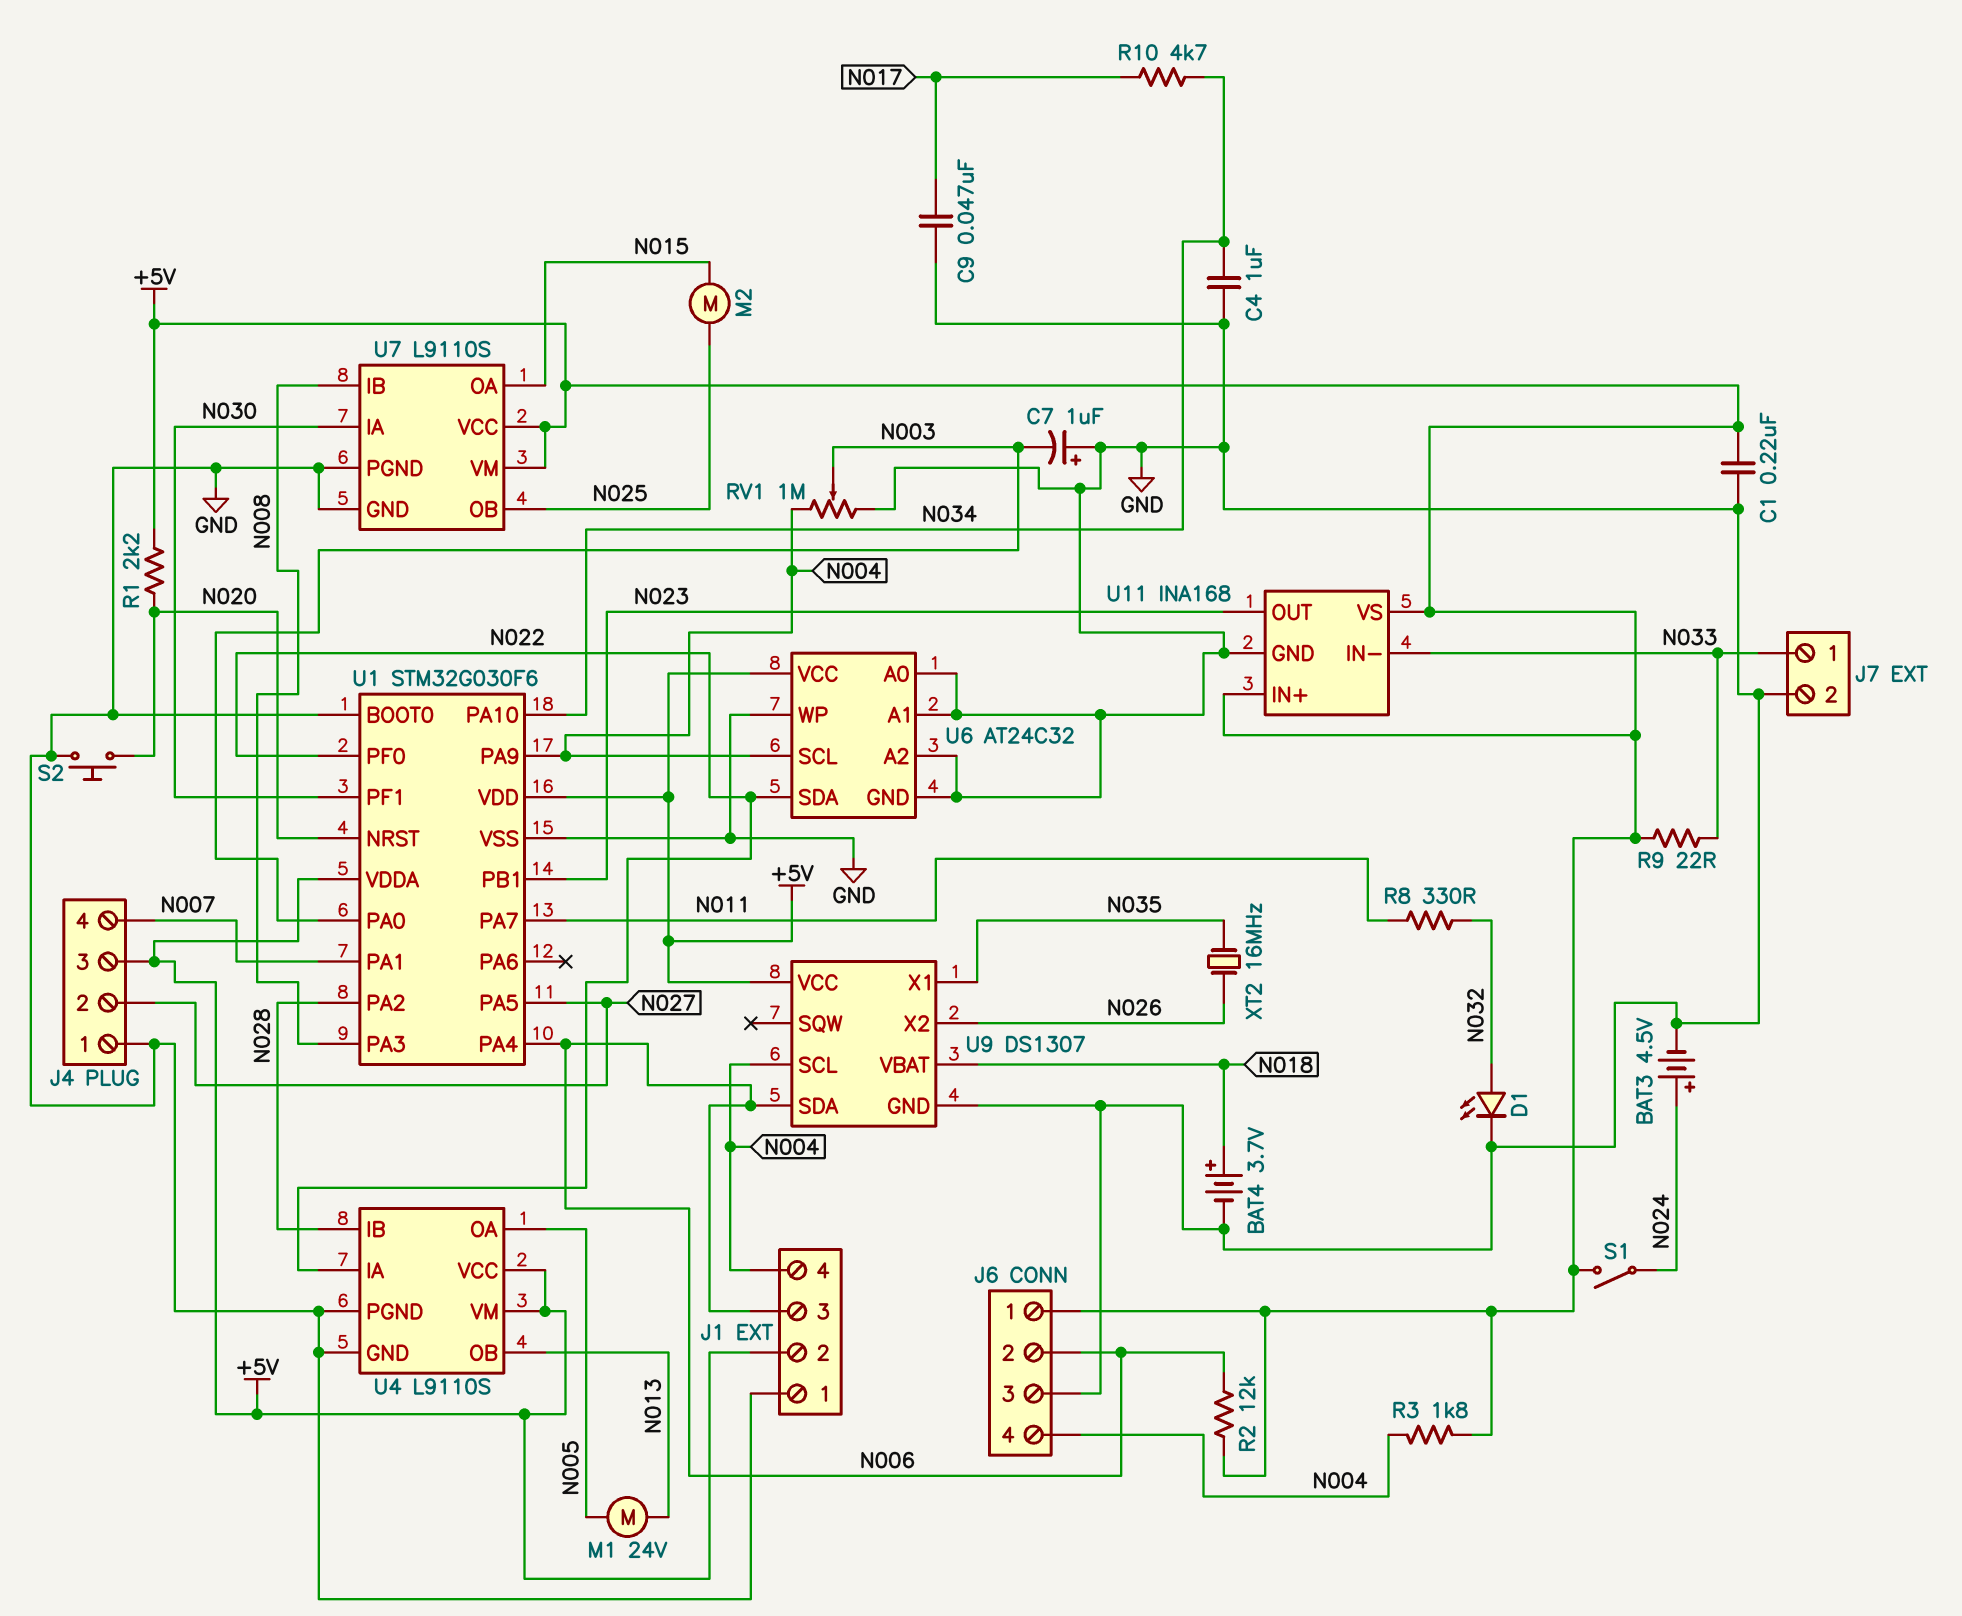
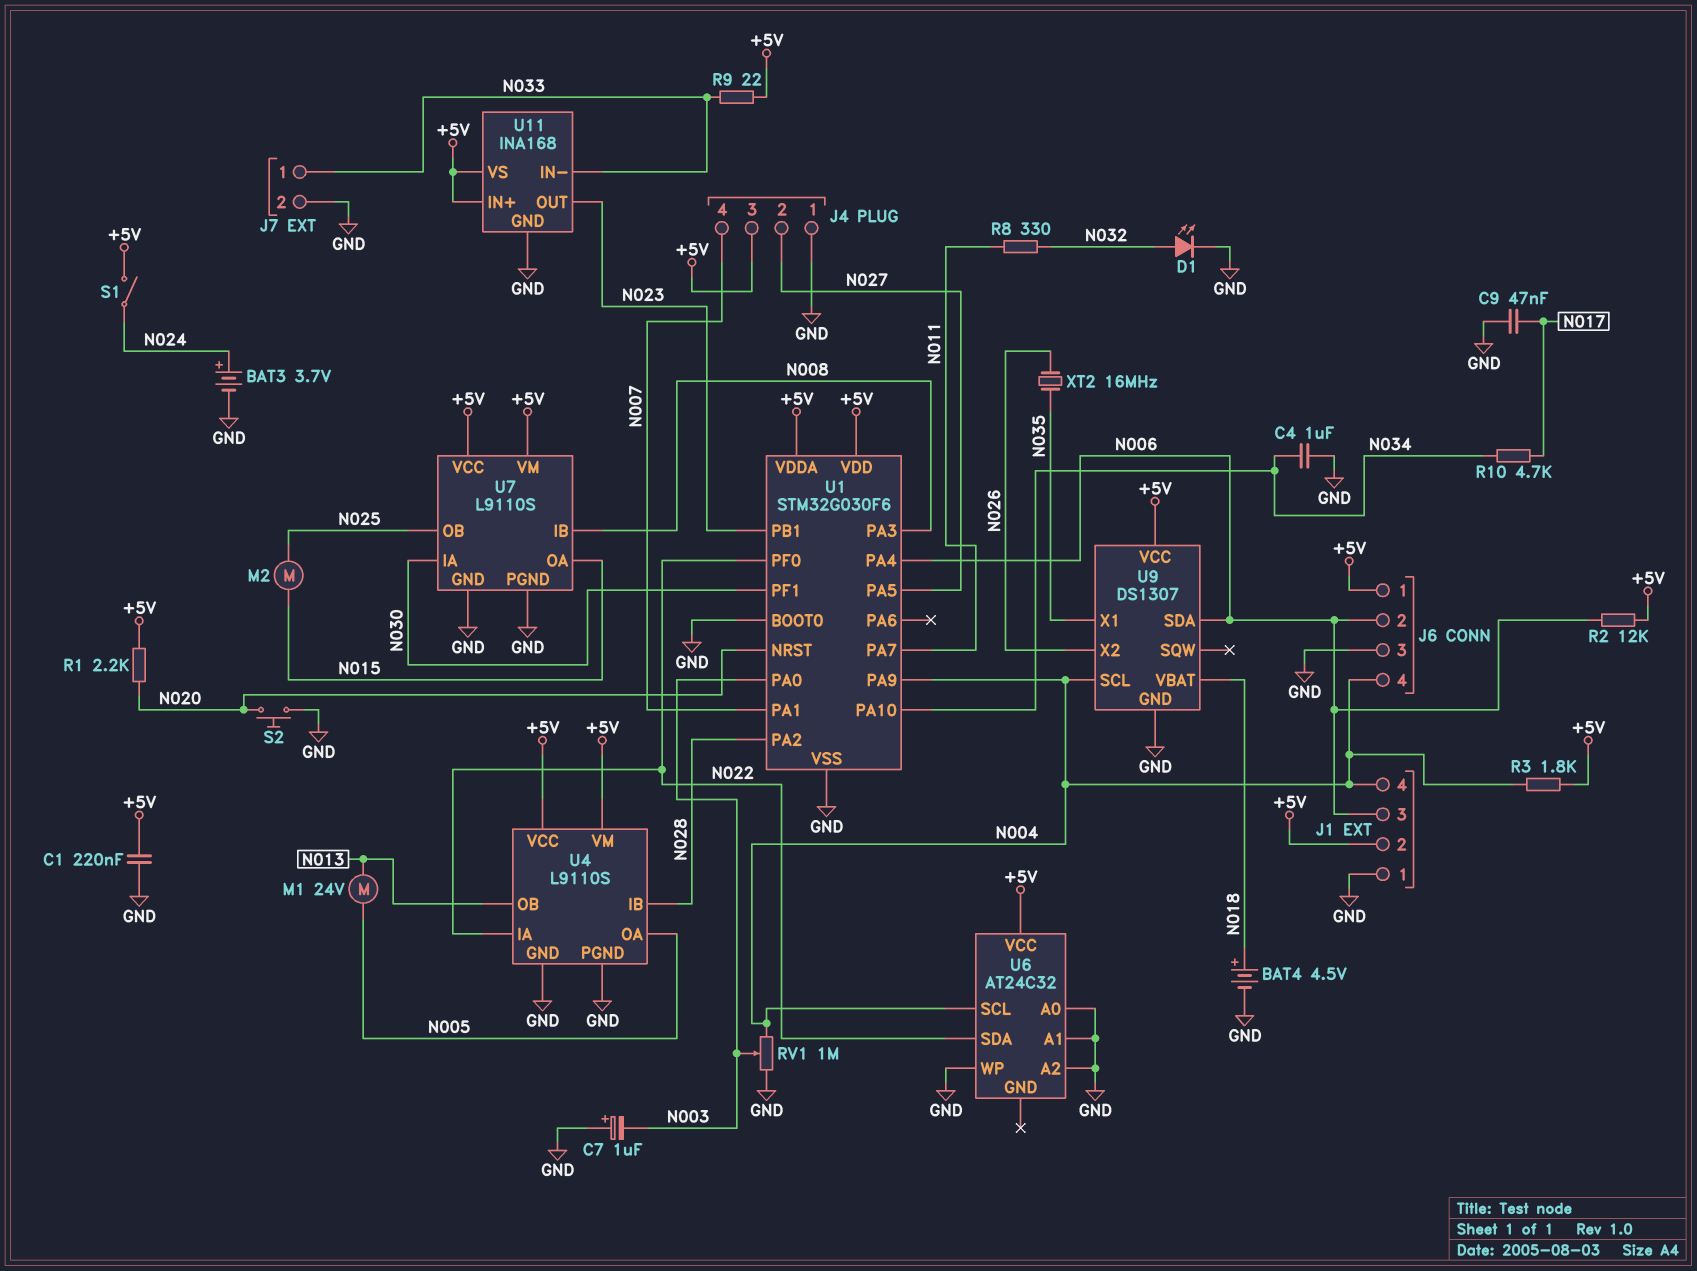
BAT3: 4.5V (plus N024, minus GND) -> 3.7V (plus N024, minus GND)
BAT4: 3.7V (plus N018, minus GND) -> 4.5V (plus N018, minus GND)
U6 pin GND: GND -> none

